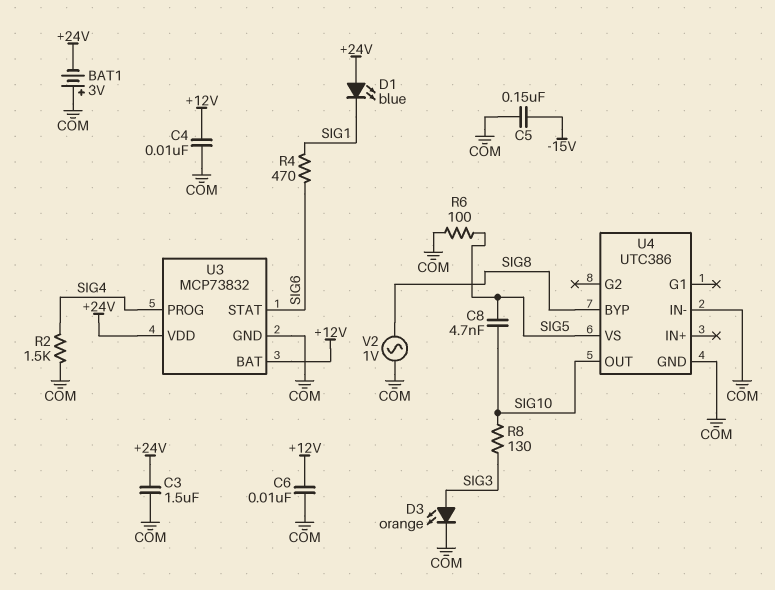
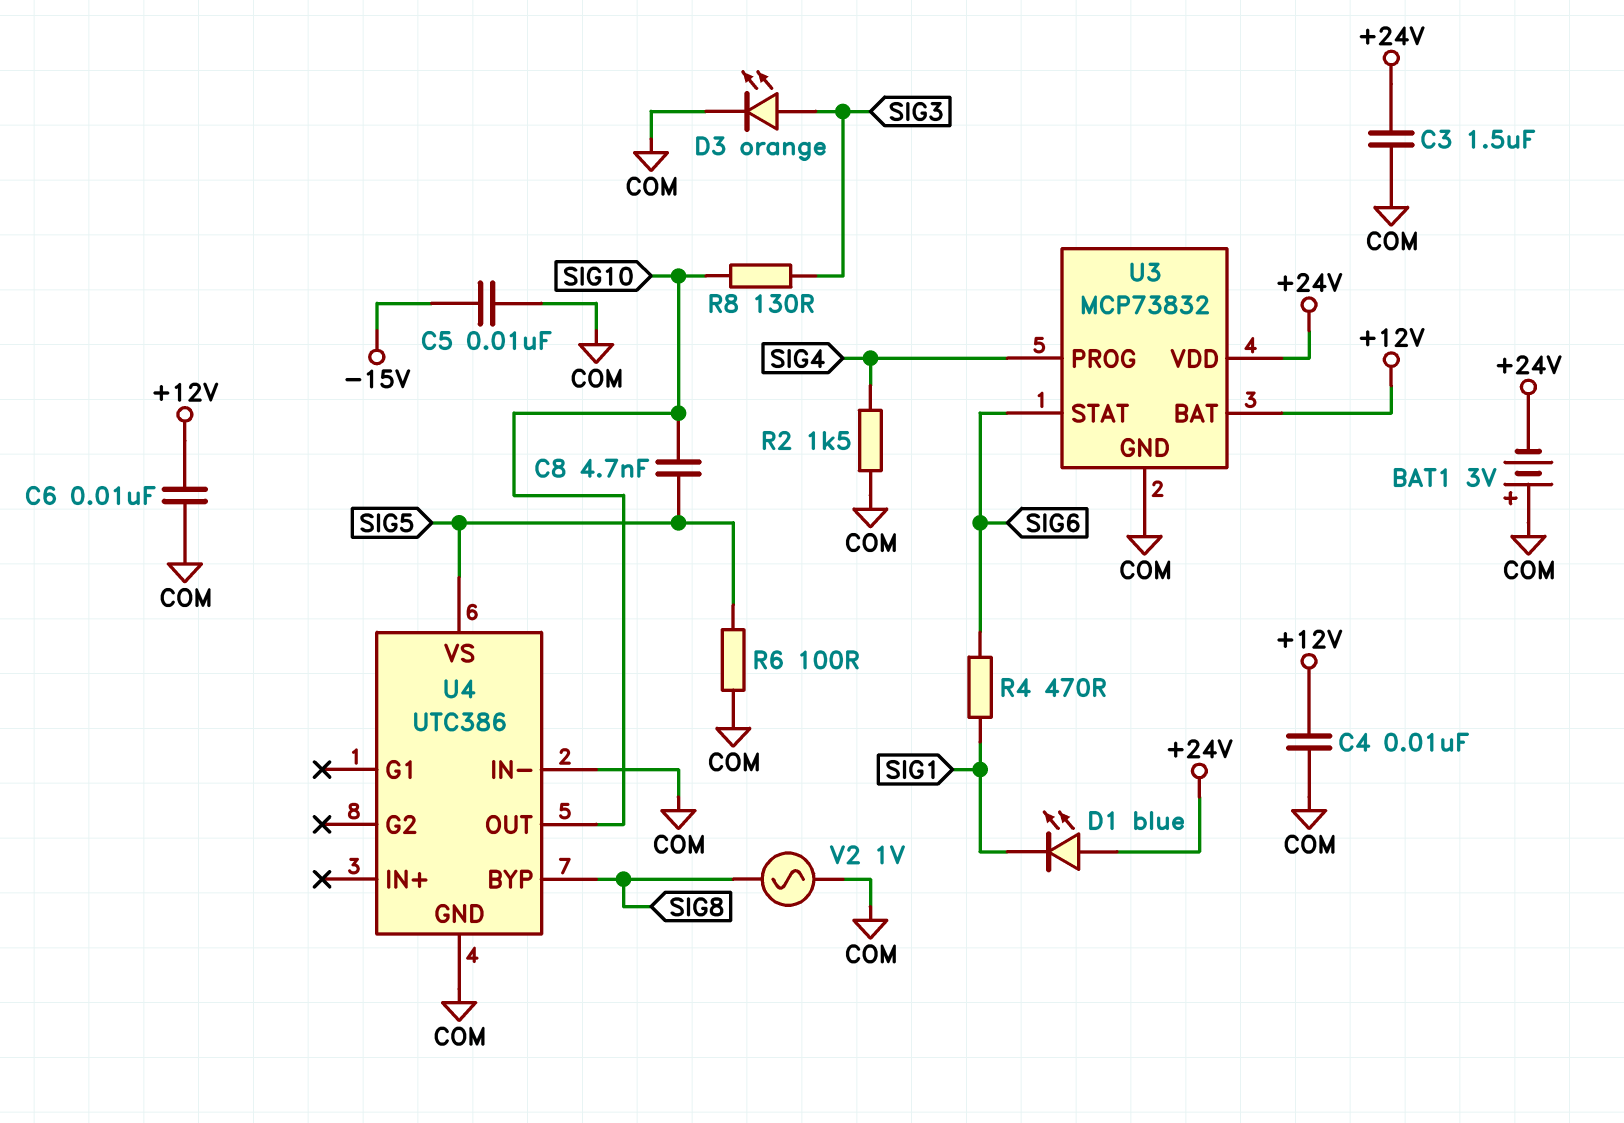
C5: 150nF (-15V, COM) -> 10nF (-15V, COM)

